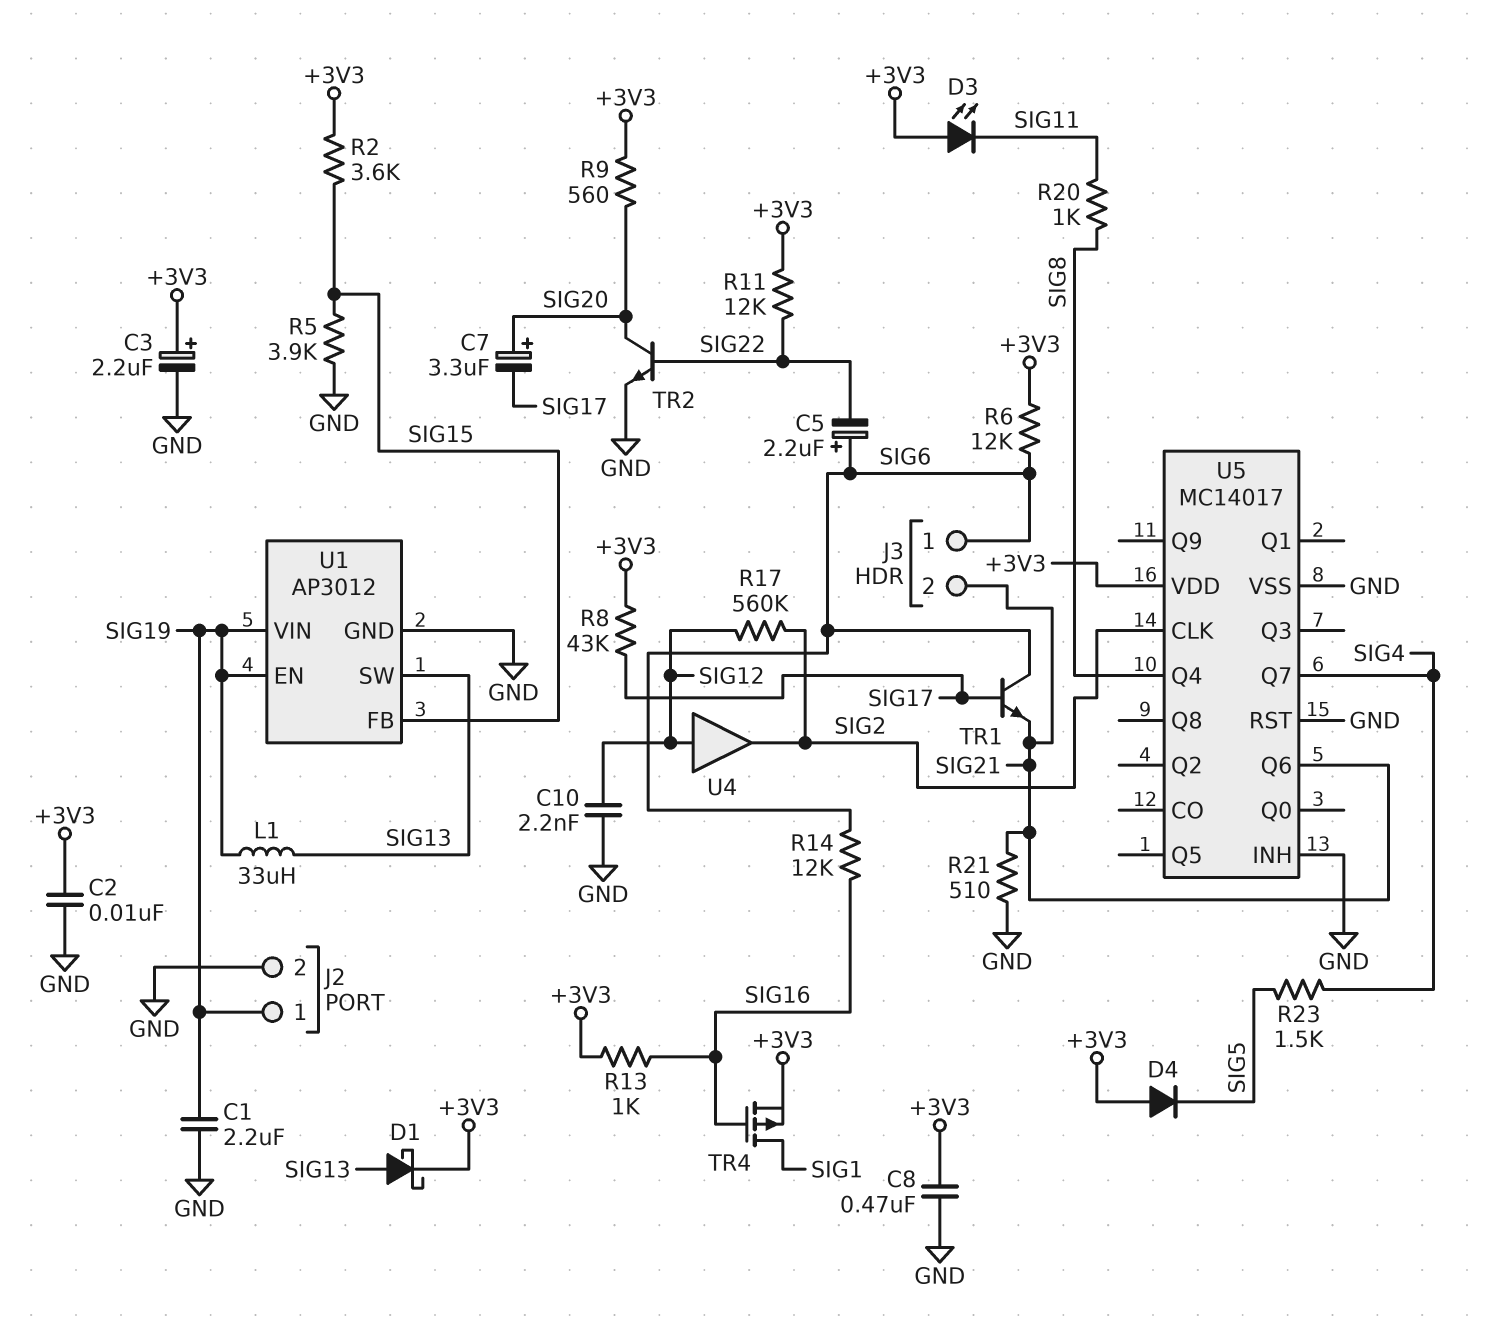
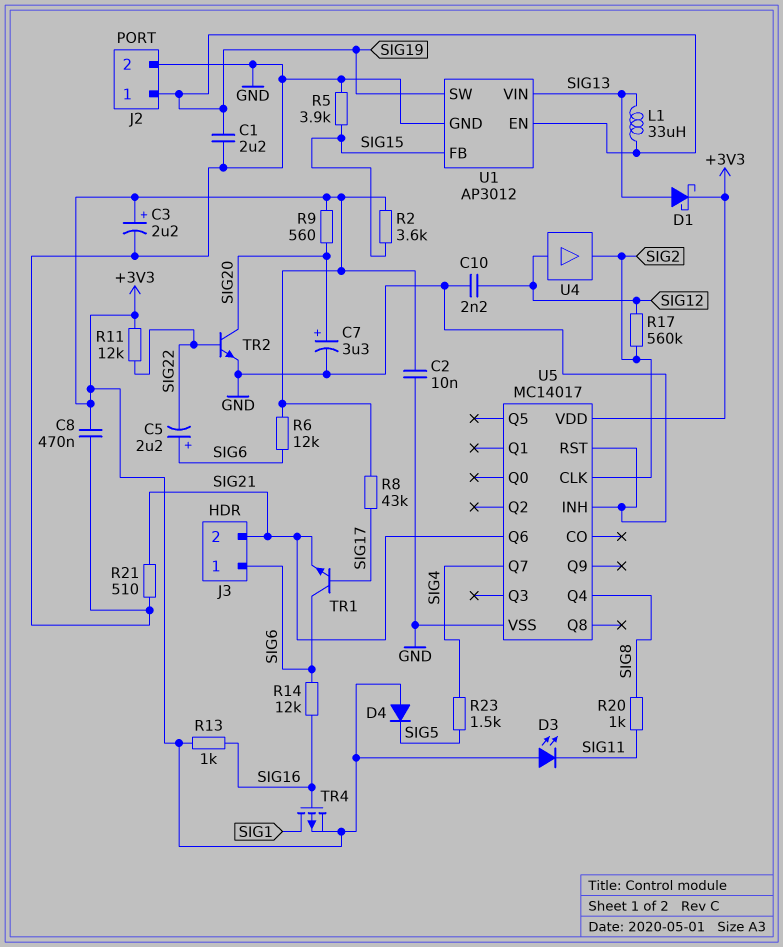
C7: 3.3uF (plus SIG20, minus SIG17) -> 3.3uF (plus SIG20, minus GND)
U1 pin SW: SIG13 -> SIG19
U1 pin VIN: SIG19 -> SIG13

